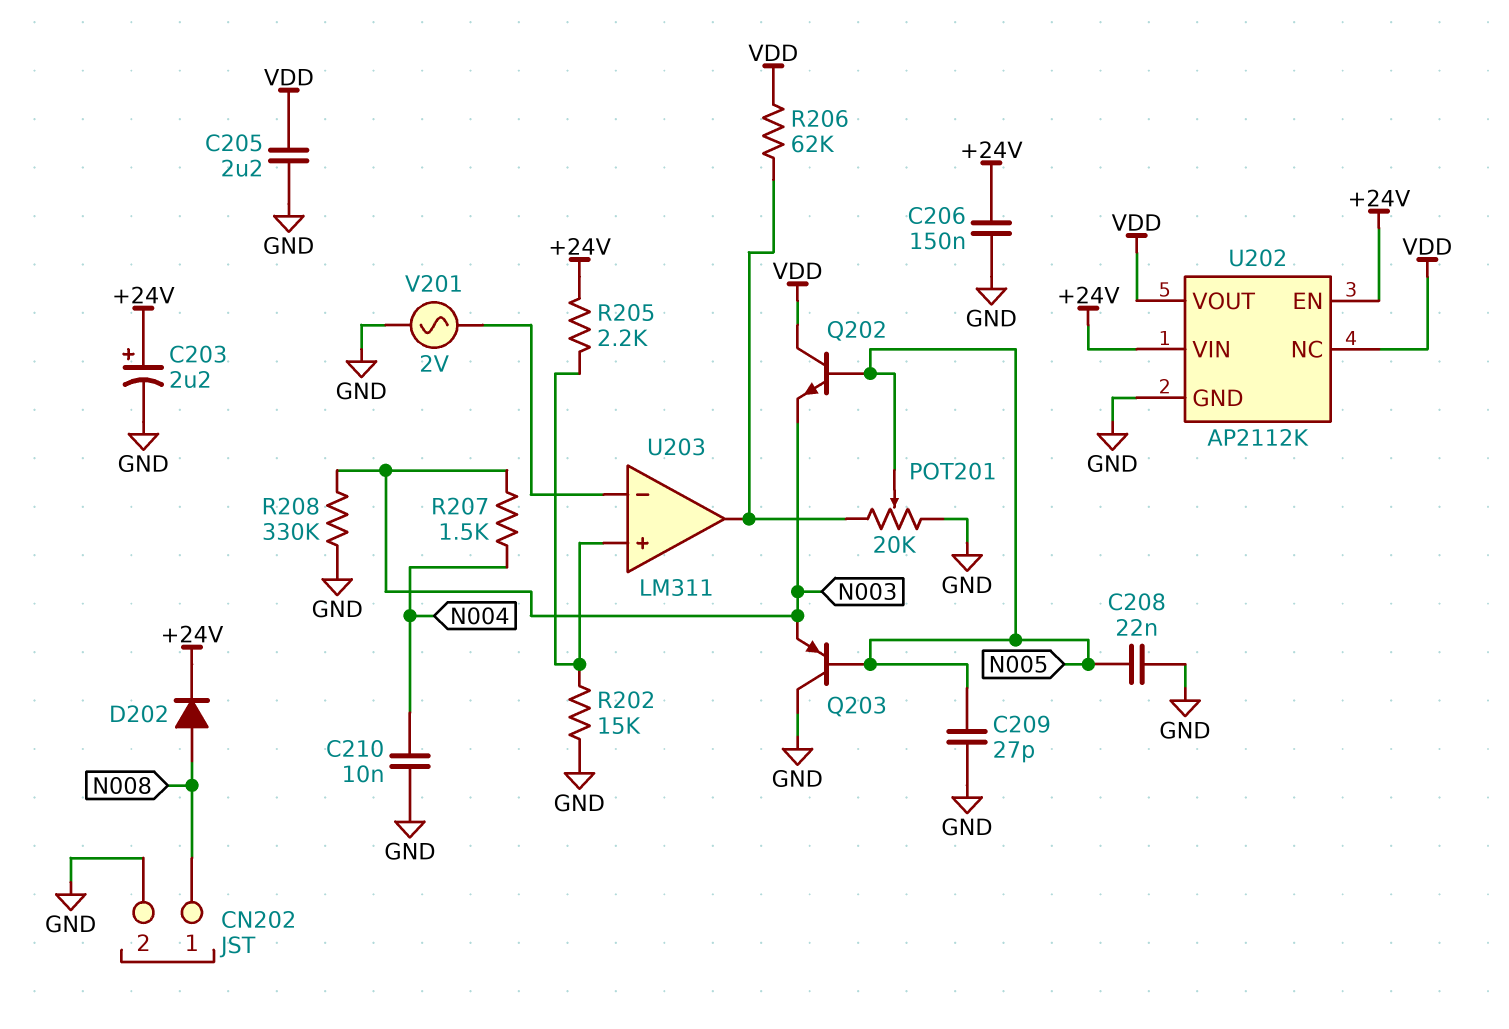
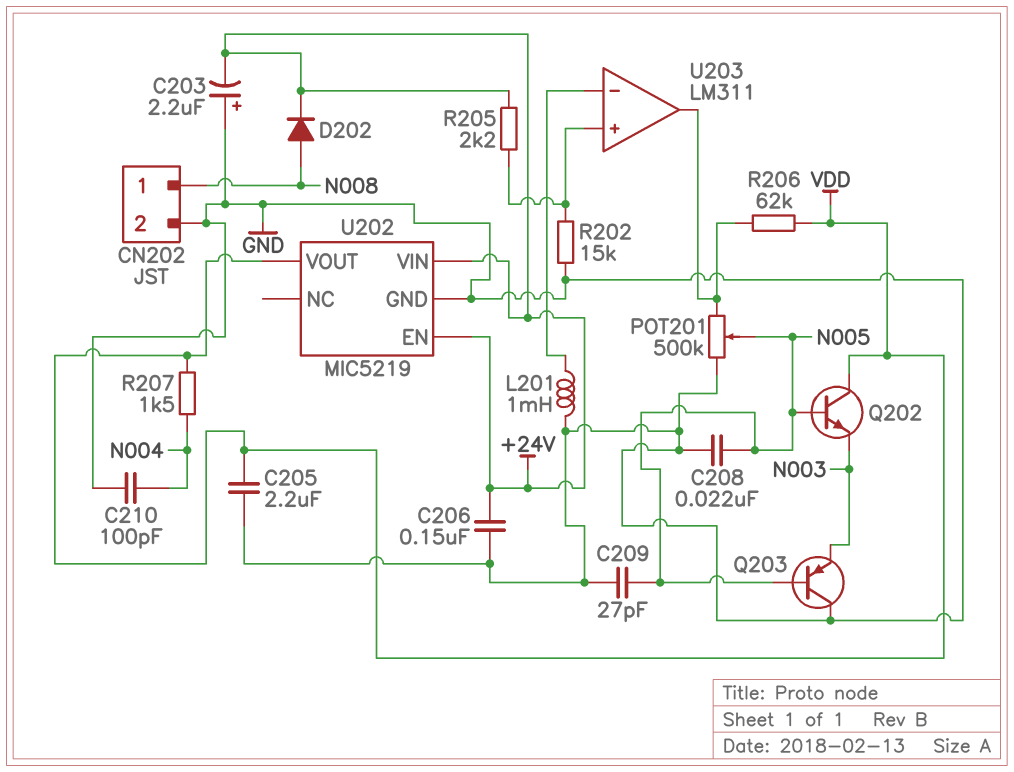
C203: 2.2uF (plus +24V, minus GND) -> 2.2uF (plus GND, minus +24V)
C210: 10nF (GND, N004) -> 100pF (GND, N004)
L201: none -> 1mH (GND, U203/in-)
POT201: 20k (GND, U203/out, wiper N005) -> 500k (GND, U203/out, wiper N005)
R207: 1.5k (N003, N004) -> 1.5k (N004, VDD)
R208: 330k (GND, N003) -> none
U202: AP2112K -> MIC5219
U202 pin NC: VDD -> none
V201: AC 2V (GND, U203/in-) -> none

